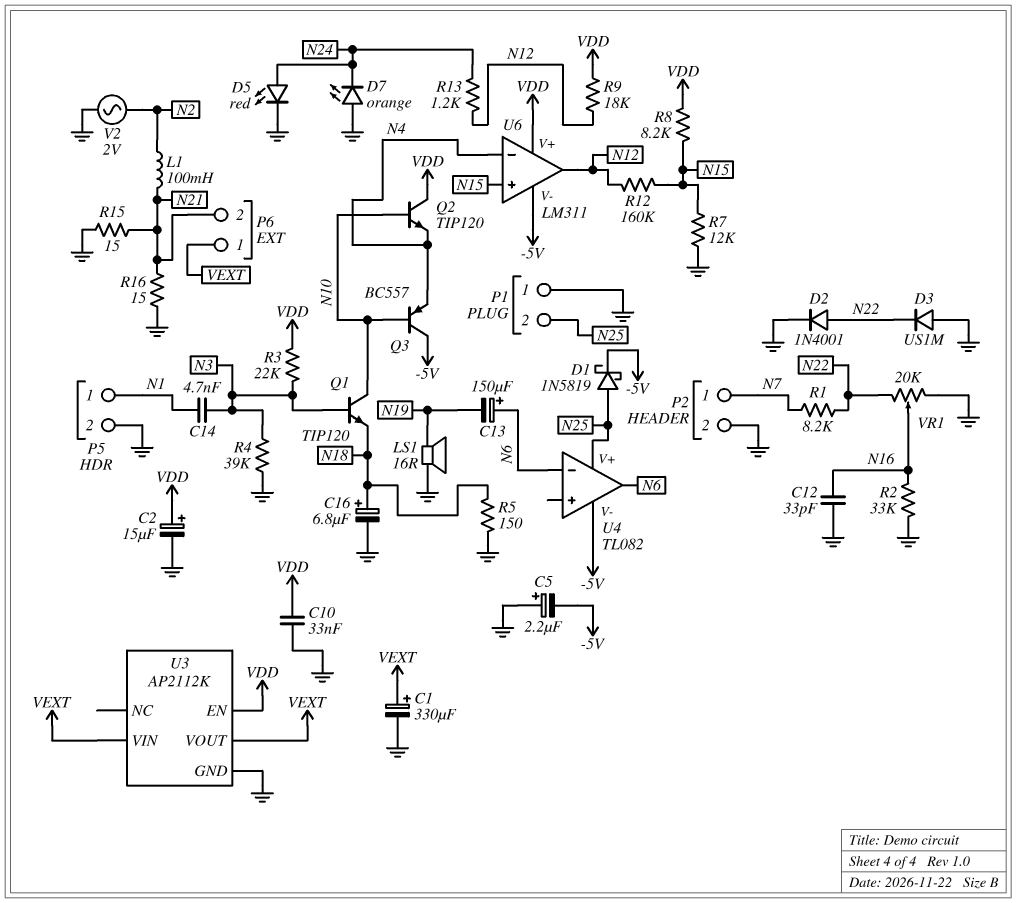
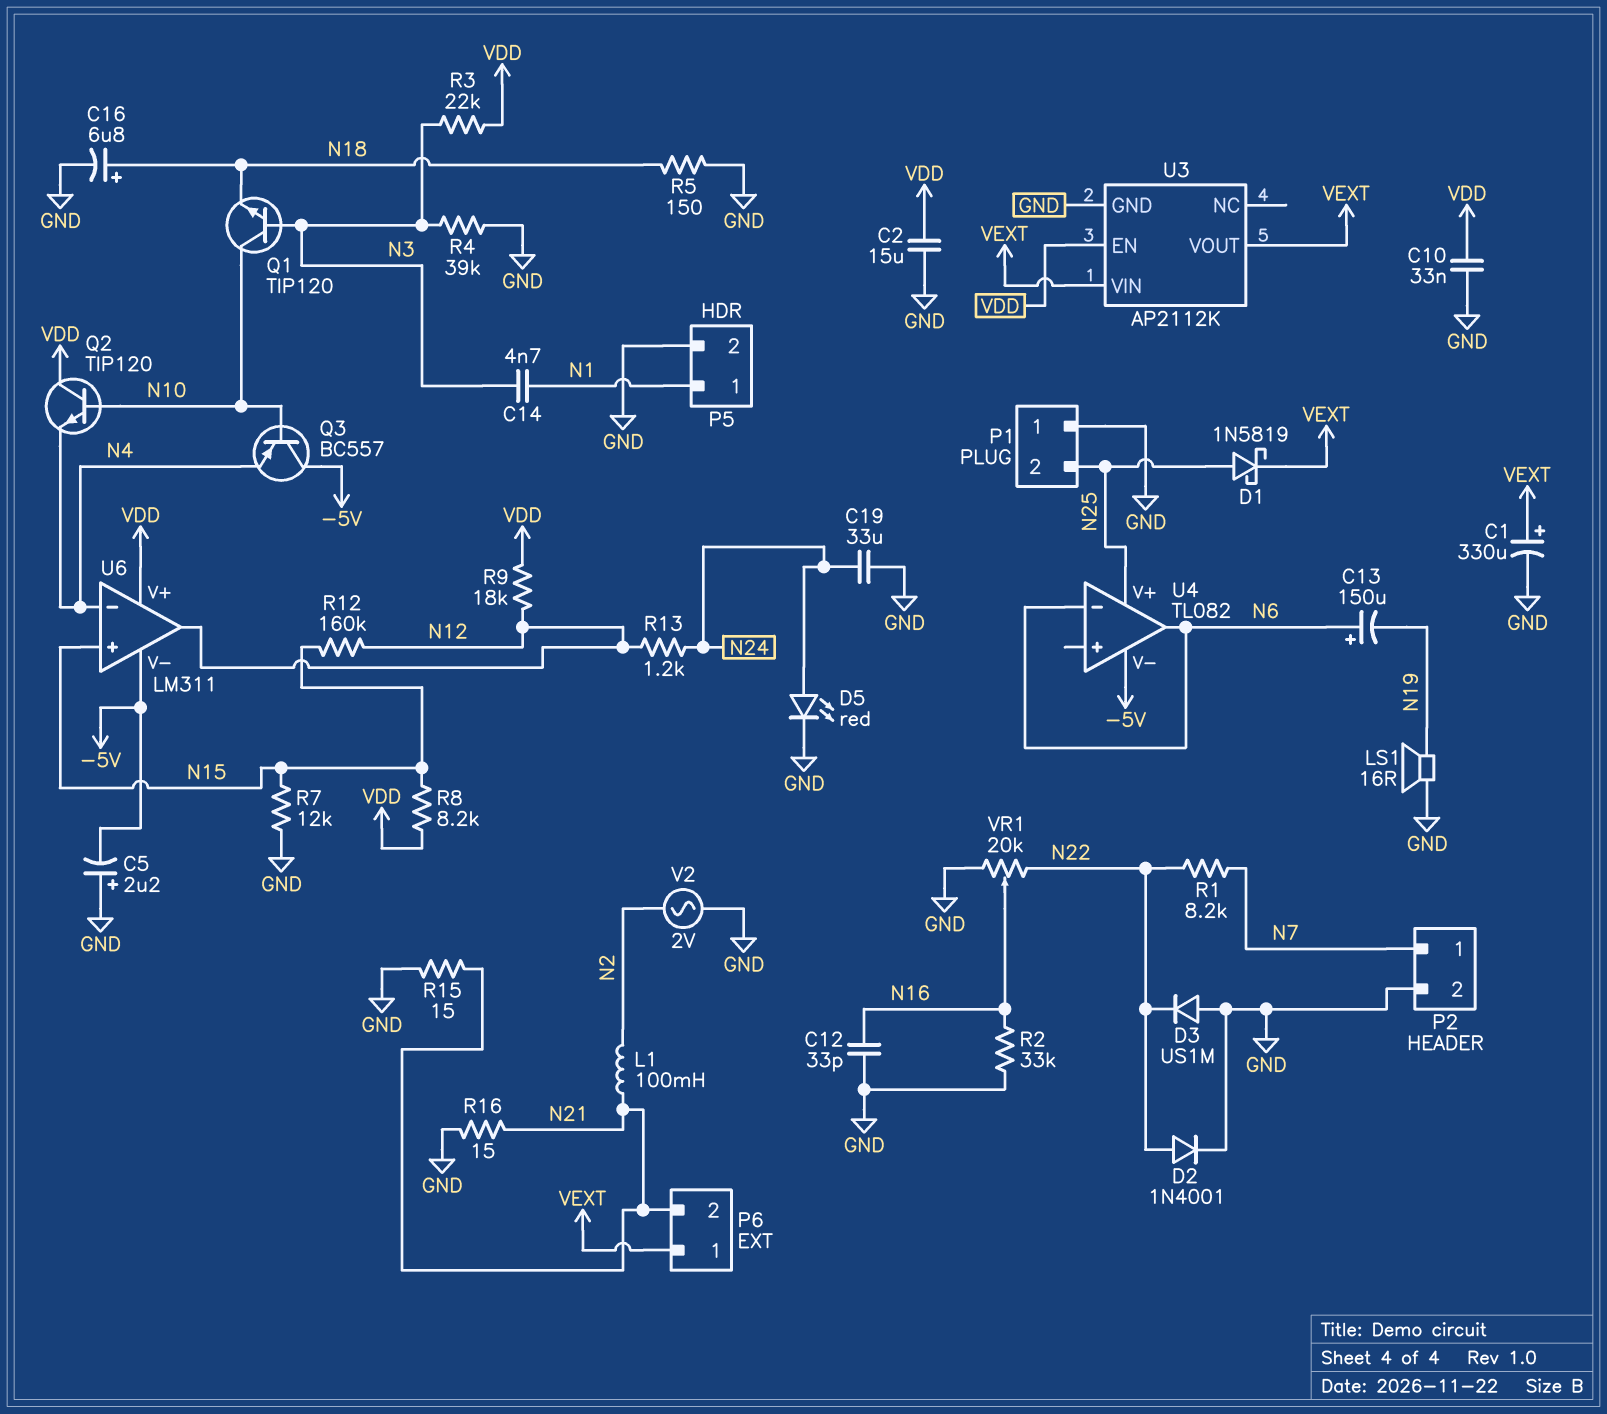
C2: 15uF (plus VDD, minus GND) -> 15uF (GND, VDD)
C19: none -> 33uF (GND, N24)
D1: schottky 1N5819 (A N25, K -5V) -> schottky 1N5819 (A N25, K VEXT)
D7: LED orange (A GND, K N24) -> none

